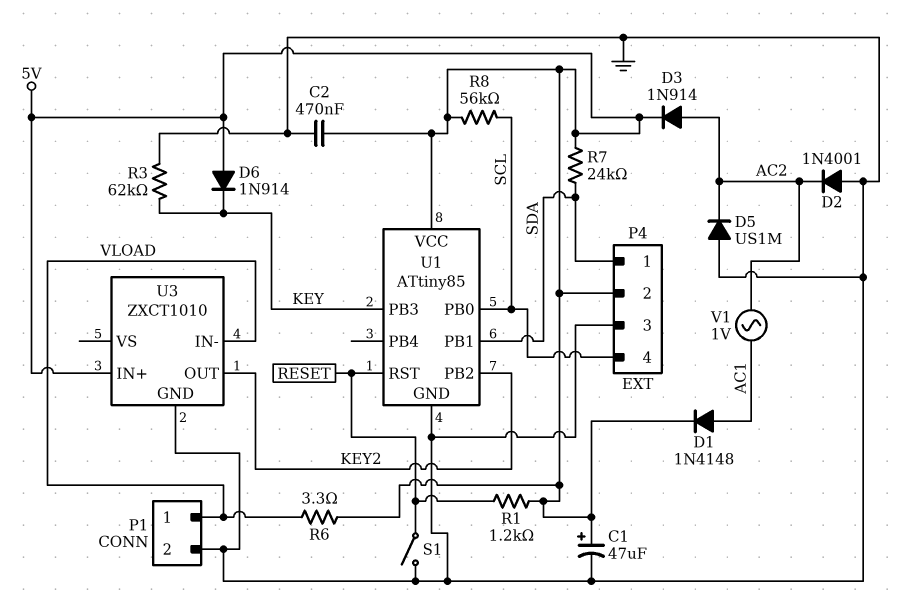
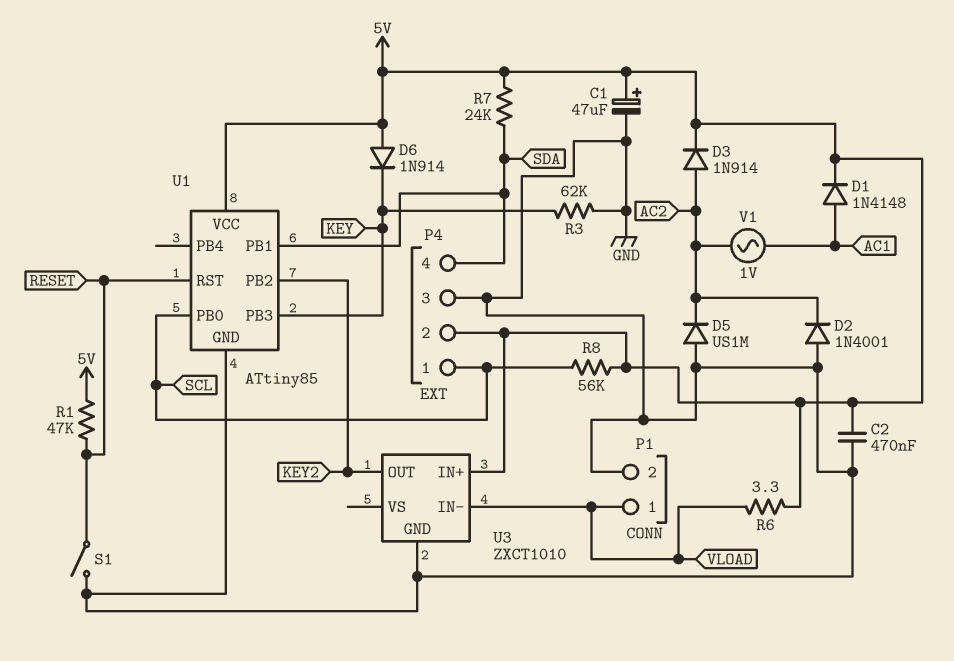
P4 pin 1: SDA -> SCL
P4 pin 4: SCL -> SDA
R1: 1.2k (5V, RESET) -> 47k (5V, RESET)

